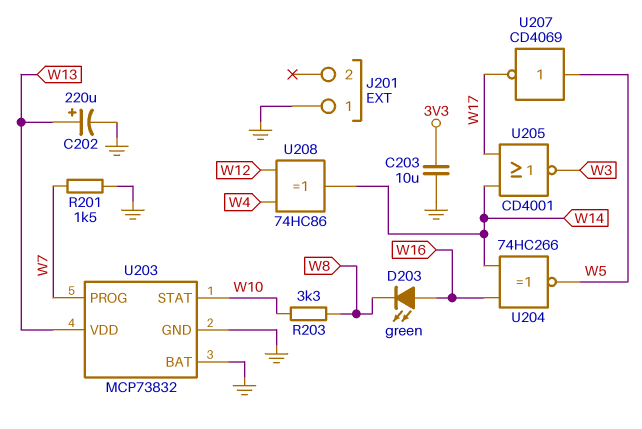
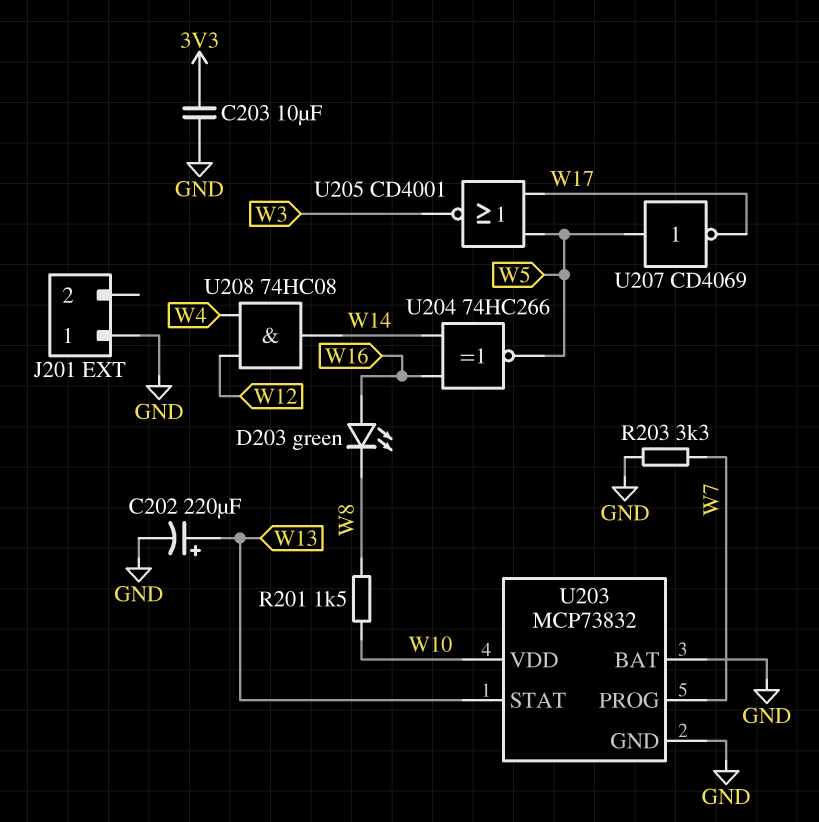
R201: 1.5k (GND, W7) -> 1.5k (W8, W10)
R203: 3.3k (W8, W10) -> 3.3k (GND, W7)
U203 pin STAT: W10 -> W13
U203 pin VDD: W13 -> W10
U205: NOR CD4001 (in W14, in W17, out W3) -> NOR CD4001 (in W5, in W17, out W3)
U208: XOR 74HC86 (in W4, in W12, out W14) -> AND 74HC08 (in W4, in W12, out W14)

